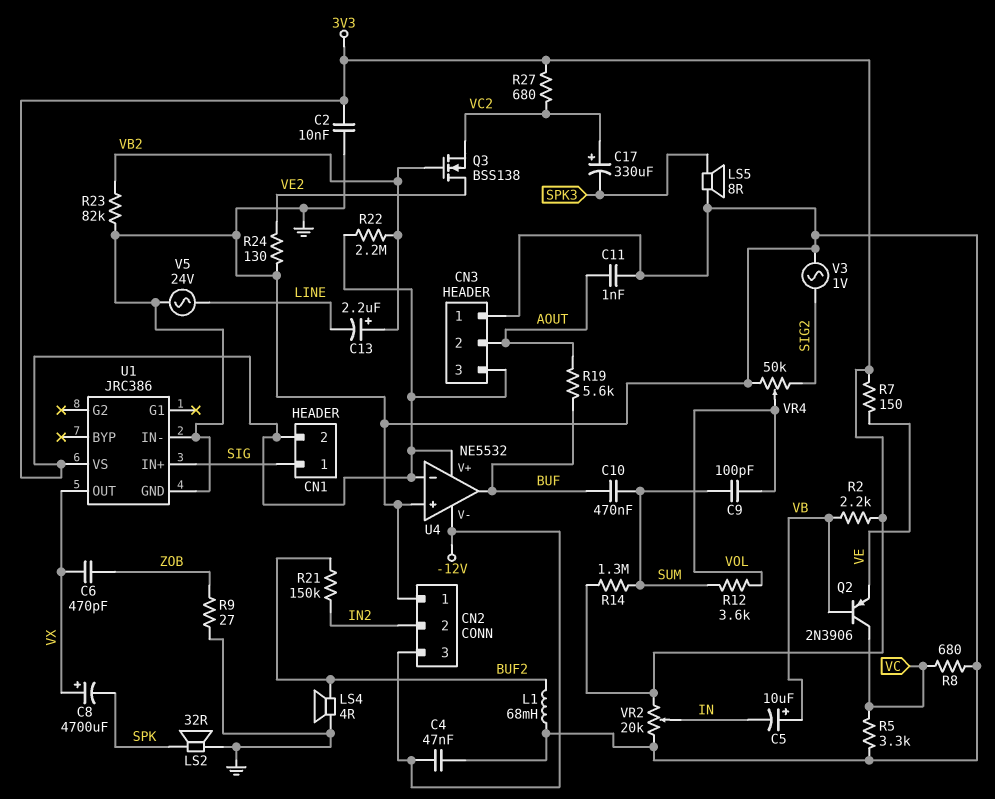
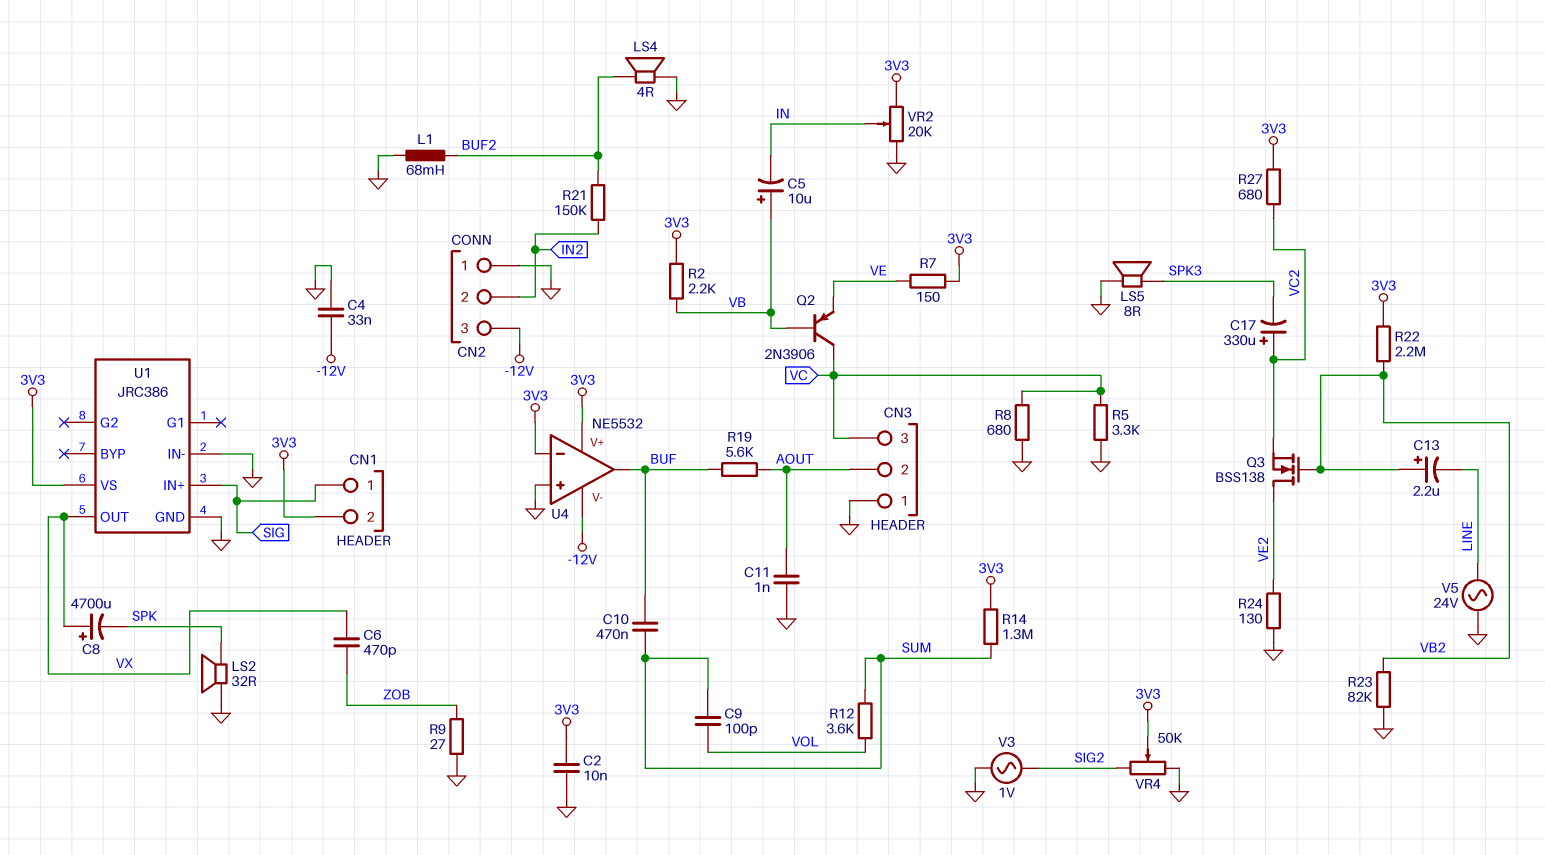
C4: 47nF (-12V, GND) -> 33nF (-12V, GND)
CN3 pin 3: 3V3 -> VC
VR4: 50k (GND, SIG2, wiper VOL) -> 50k (GND, SIG2, wiper 3V3)

